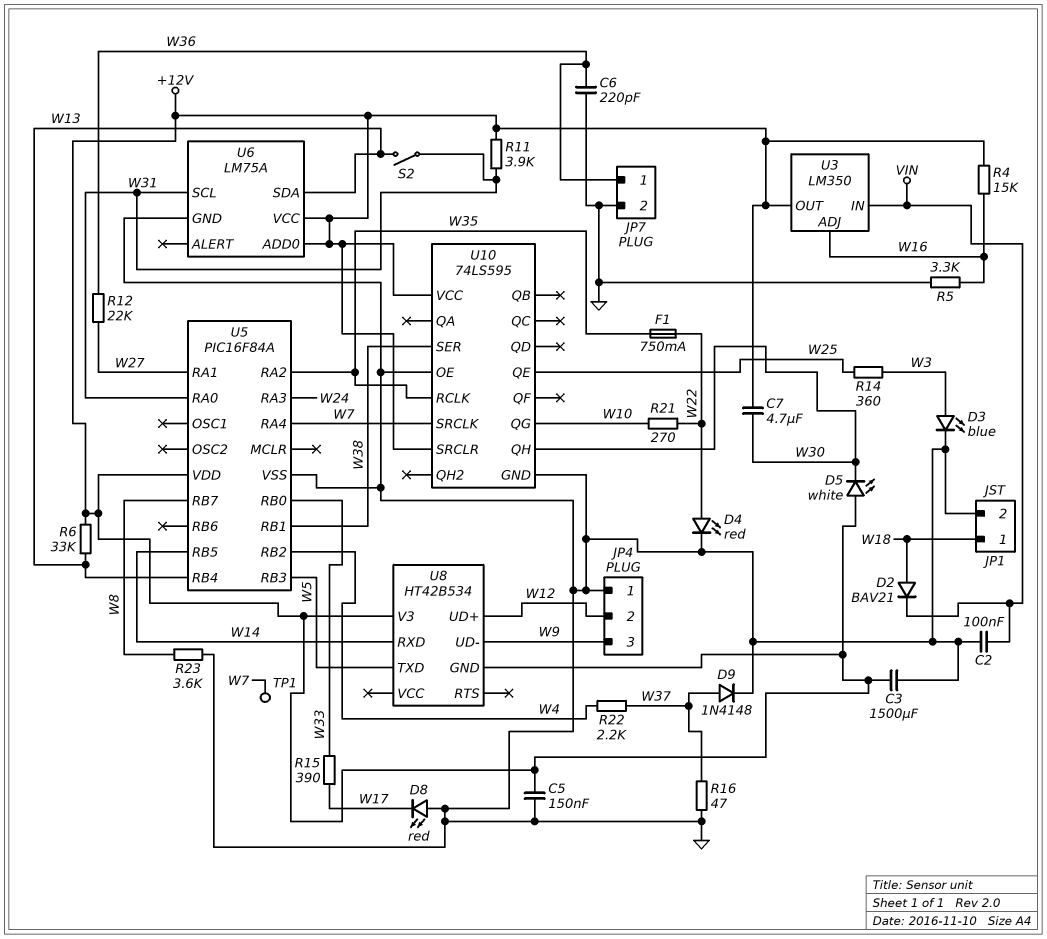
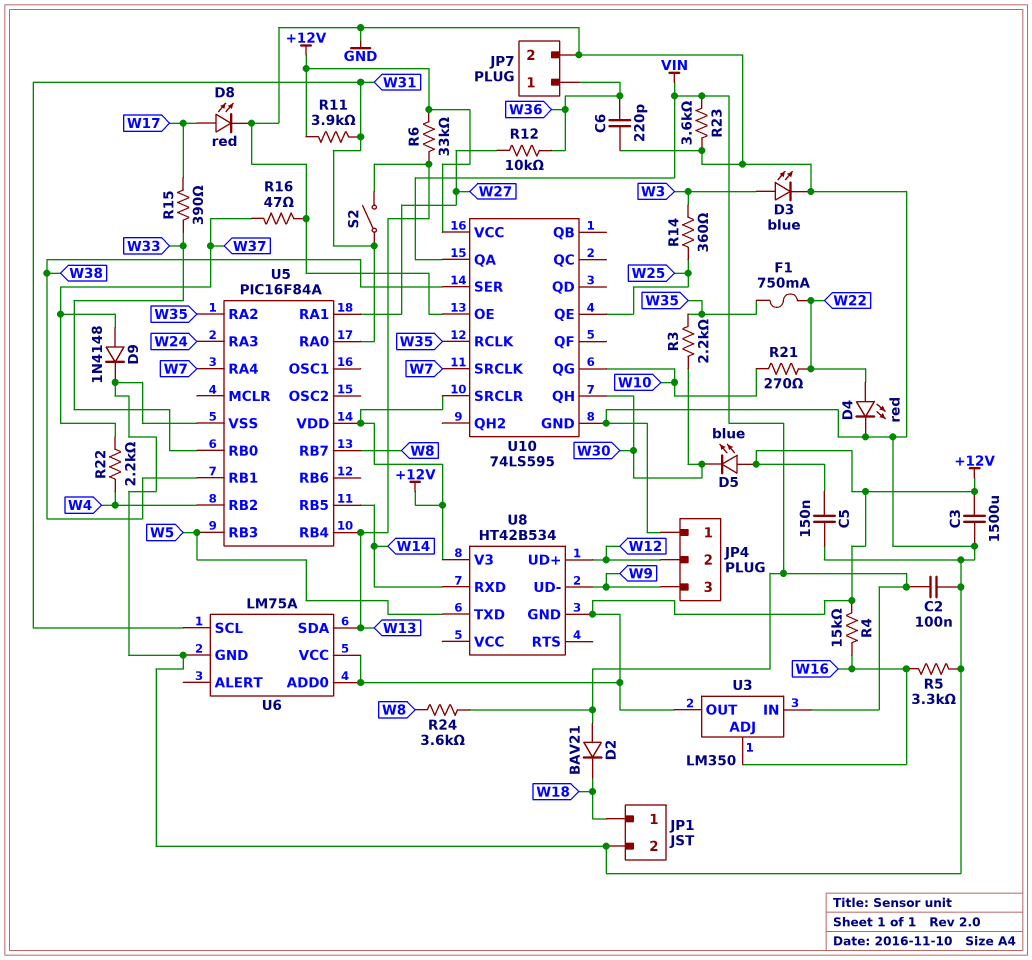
C7: 4.7uF (+12V, W30) -> none
D2: diode BAV21 (A W18, K VIN) -> diode BAV21 (A VIN, K W18)
D5: LED white (A +12V, K W30) -> LED blue (A +12V, K W30)
D8: LED red (A GND, K W17) -> LED red (A W17, K GND)
R3: none -> 2.2k (W30, W35)
R12: 22k (W27, W36) -> 10k (W27, W36)
R23: 3.6k (GND, W8) -> 3.6k (GND, VIN)
R24: none -> 3.6k (VIN, W8)
TP1: test point (W7) -> none
U10 pin QA: none -> VIN

